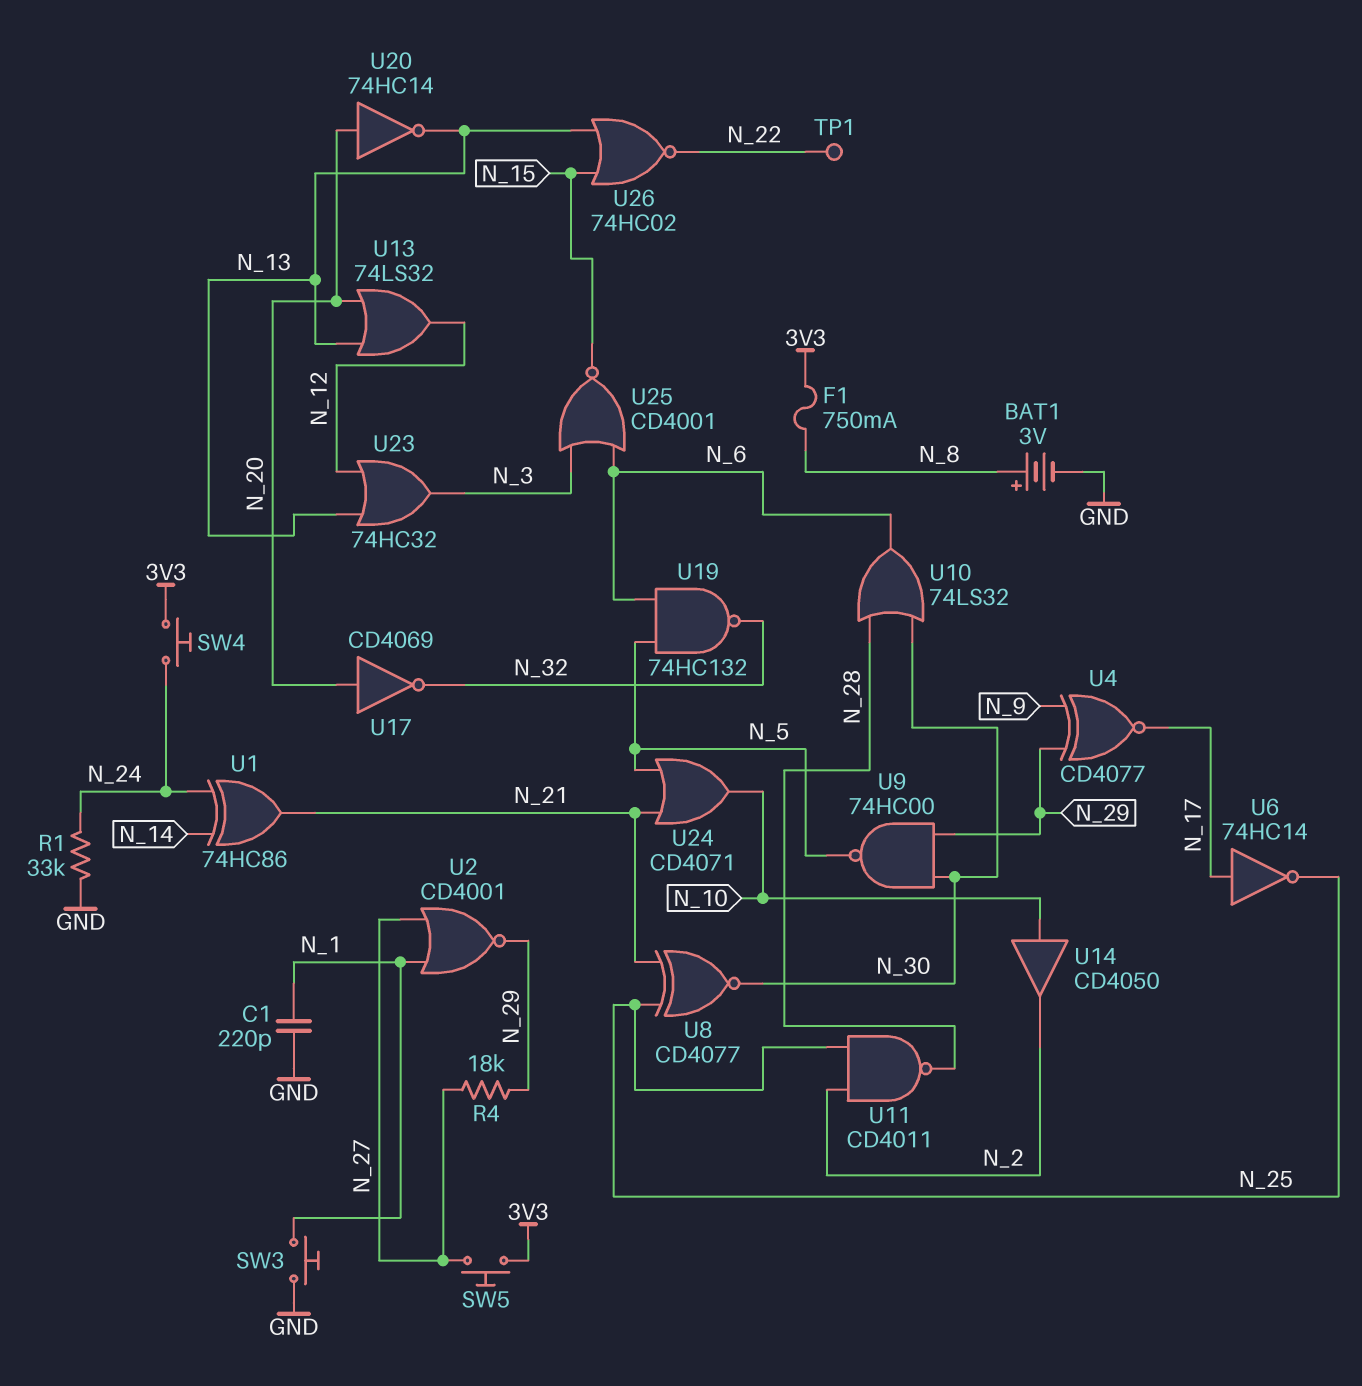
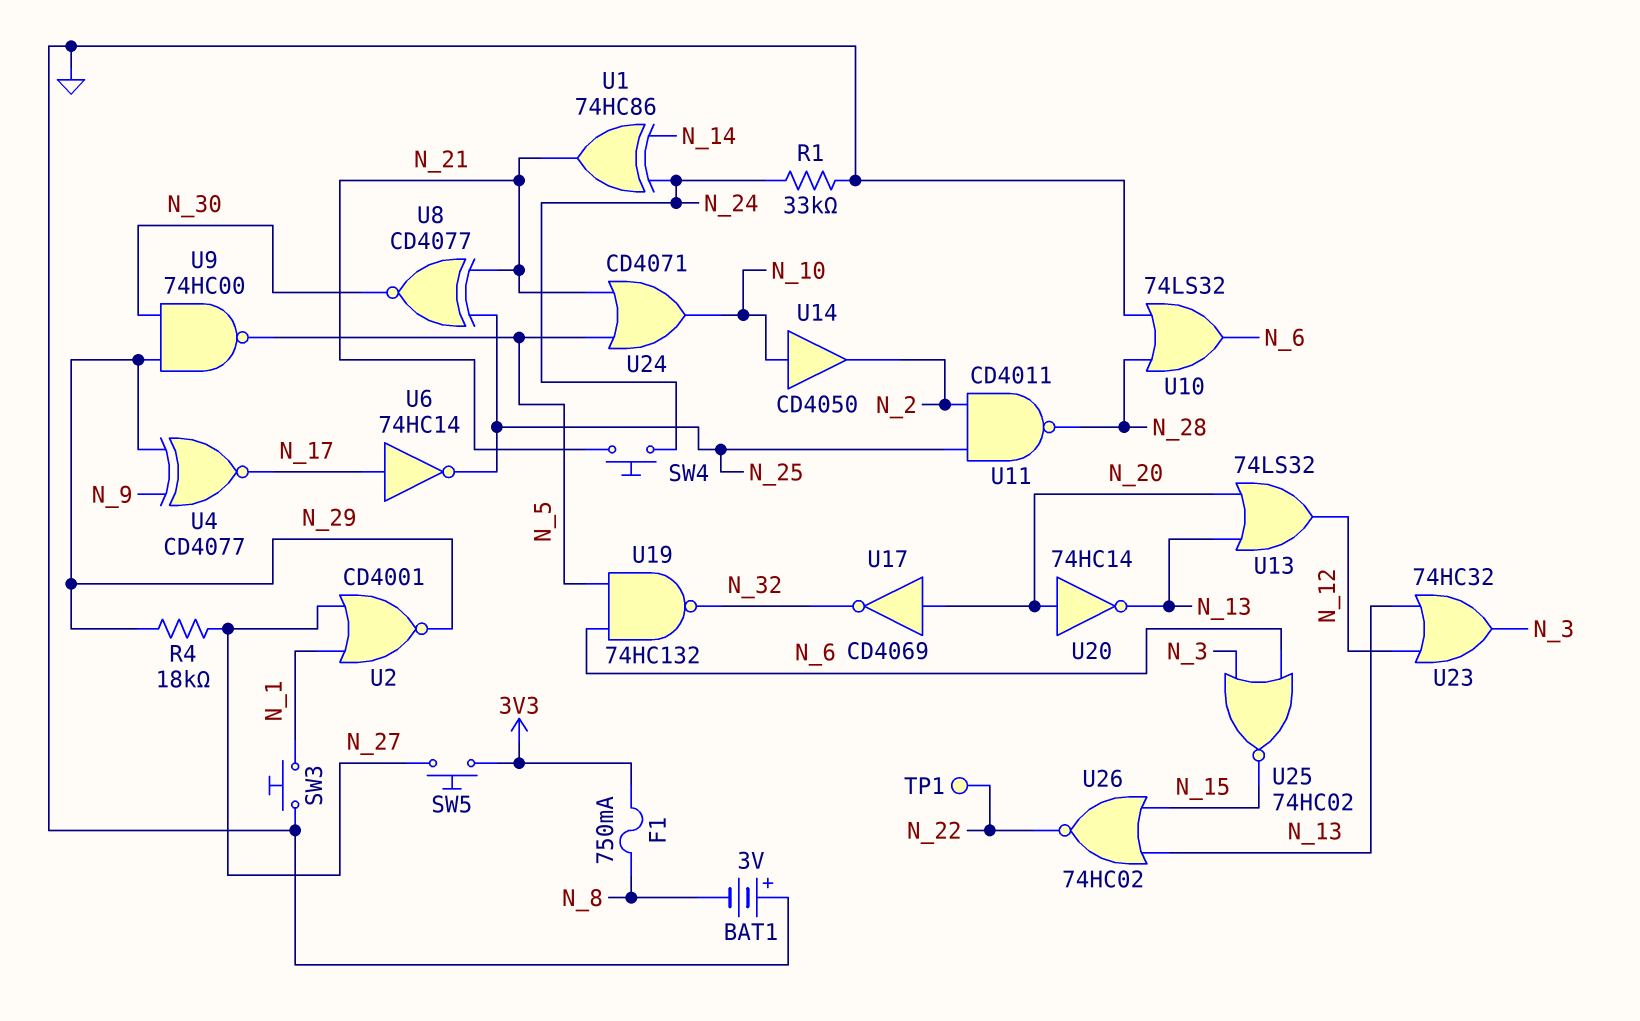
BAT1: 3V (plus N_8, minus GND) -> 3V (plus GND, minus N_8)
C1: 220pF (GND, N_1) -> none
SW4: button (3V3, N_24) -> button (N_21, N_24)
U10: OR 74LS32 (in N_28, in N_30, out N_6) -> OR 74LS32 (in GND, in N_28, out N_6)
U25: NOR CD4001 (in N_3, in N_6, out N_15) -> NOR 74HC02 (in N_3, in N_6, out N_15)

